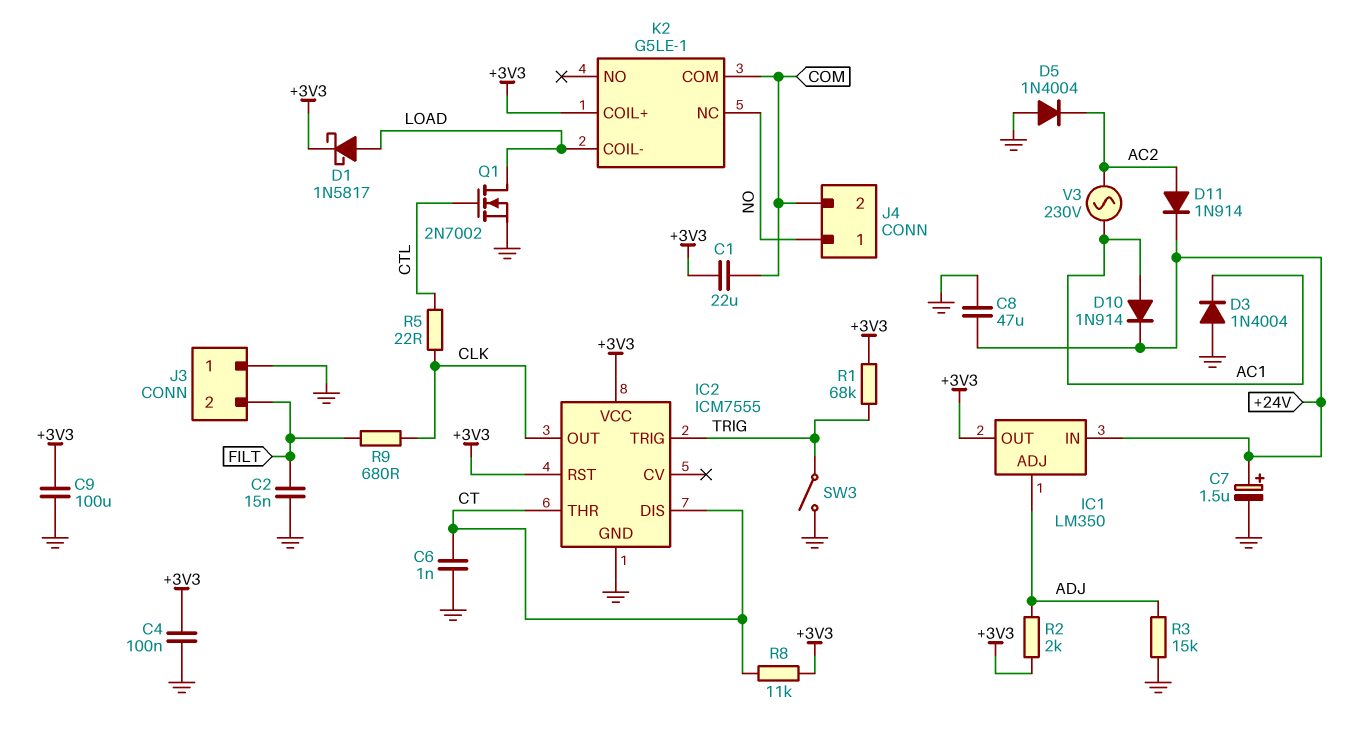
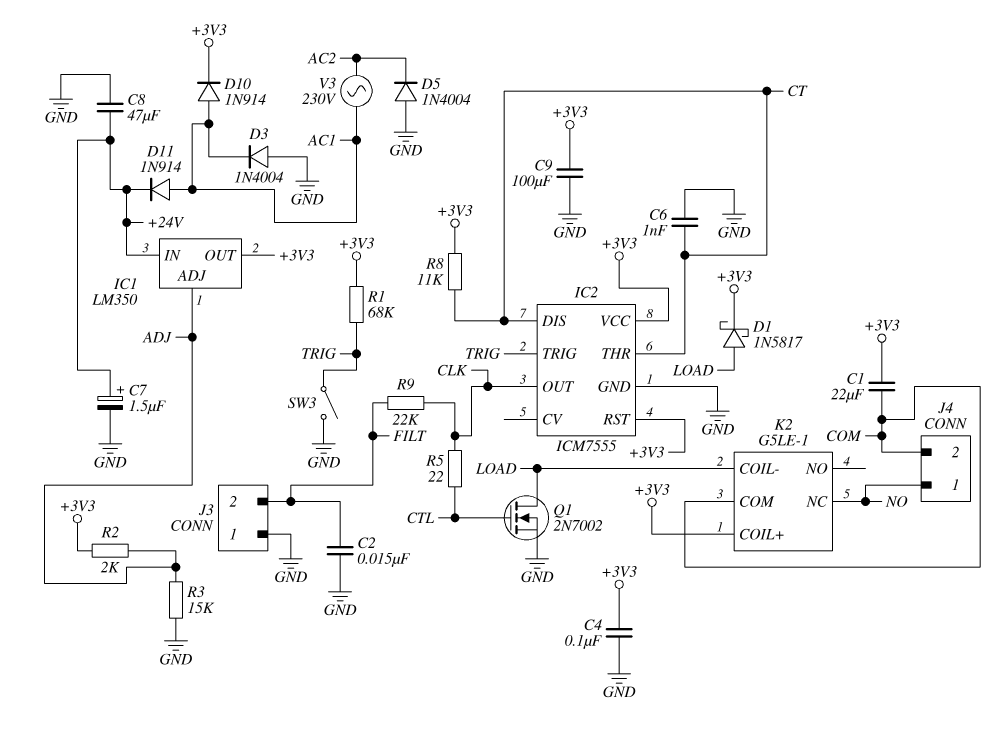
D10: diode 1N914 (A AC1, K +24V) -> diode 1N914 (A AC1, K +3V3)
D11: diode 1N914 (A AC2, K +24V) -> diode 1N914 (A AC1, K +24V)
R9: 680 (CLK, FILT) -> 22k (CLK, FILT)

